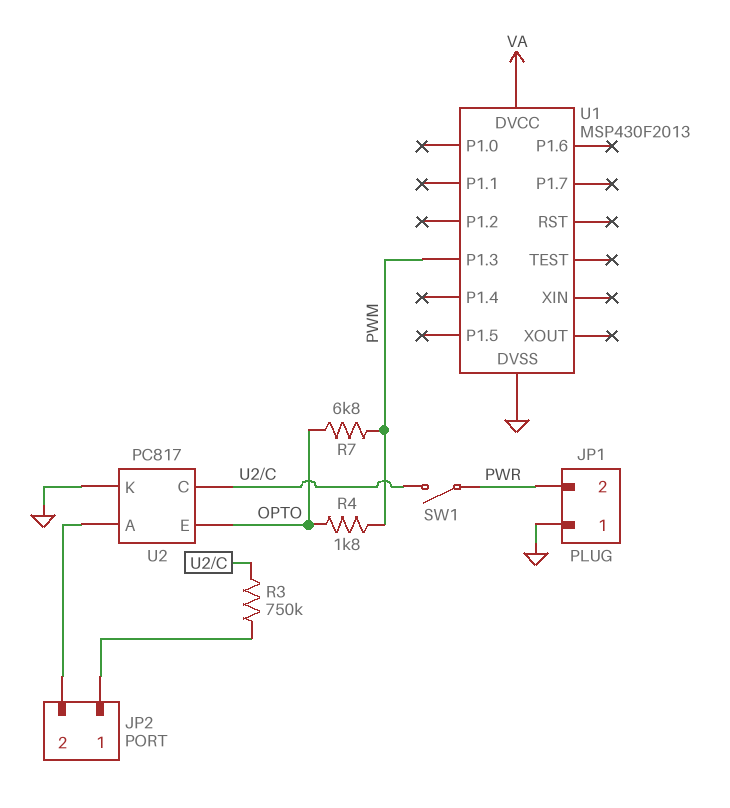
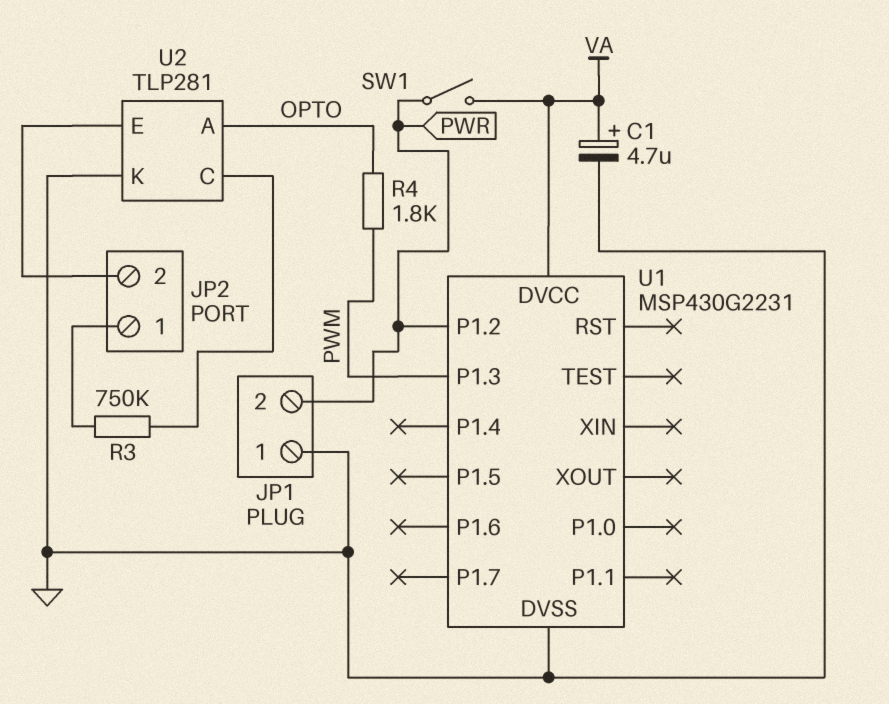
C1: none -> 4.7uF (plus VA, minus GND)
R7: 6.8k (OPTO, PWM) -> none
SW1: switch (PWR, U2/C) -> switch (PWR, VA)
U1: MSP430F2013 -> MSP430G2231
U1 pin P1.2: none -> PWR
U2: PC817 -> TLP281
U2 pin A: JP2/2 -> OPTO
U2 pin E: OPTO -> JP2/2

